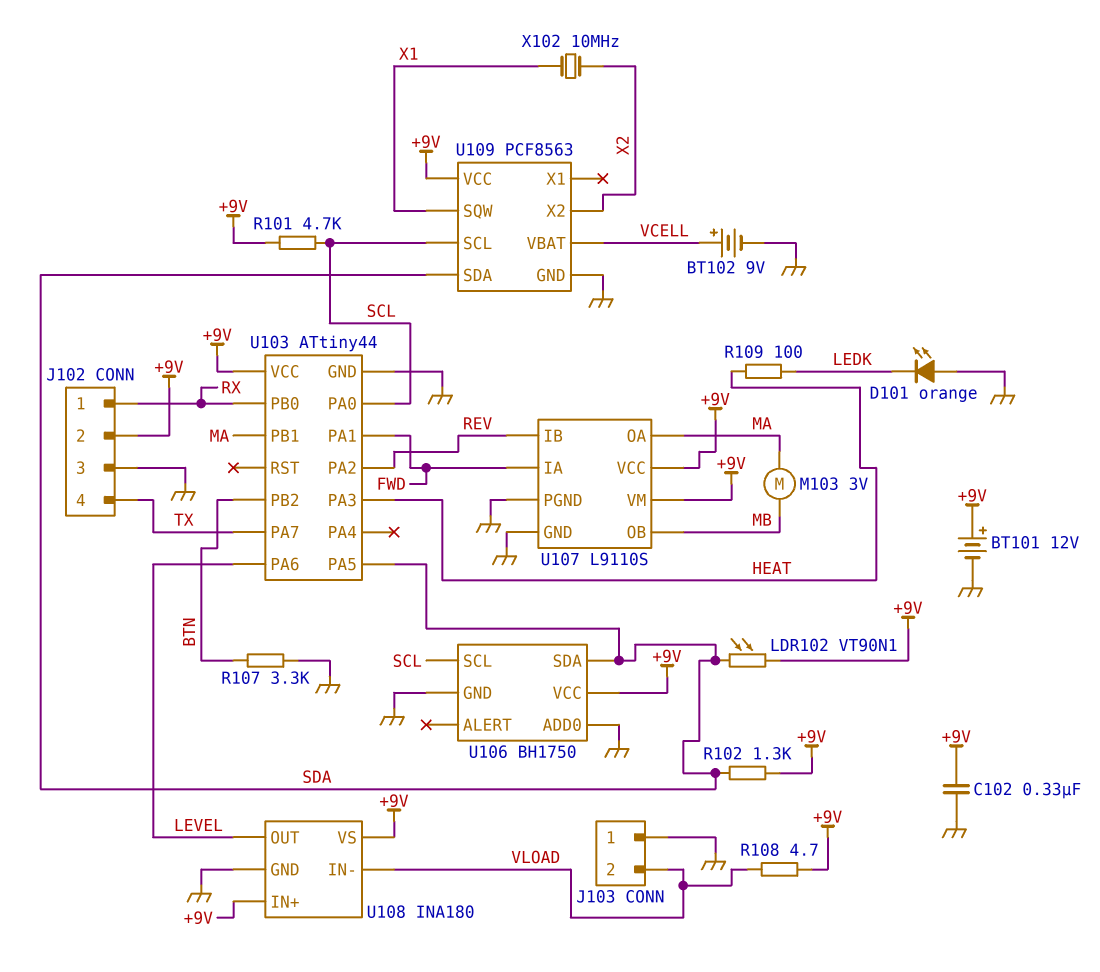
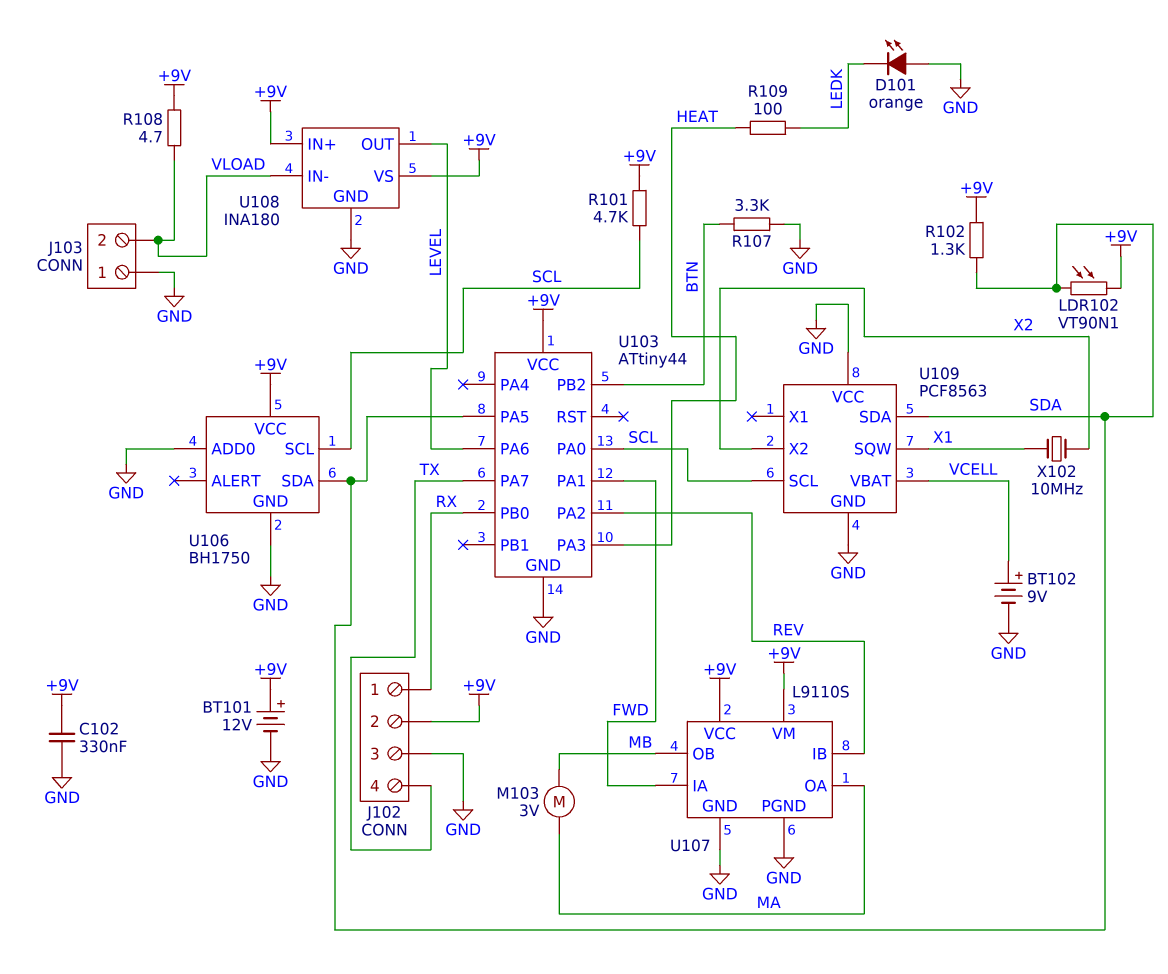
U103 pin PB1: MA -> none
U109 pin VCC: +9V -> GND

